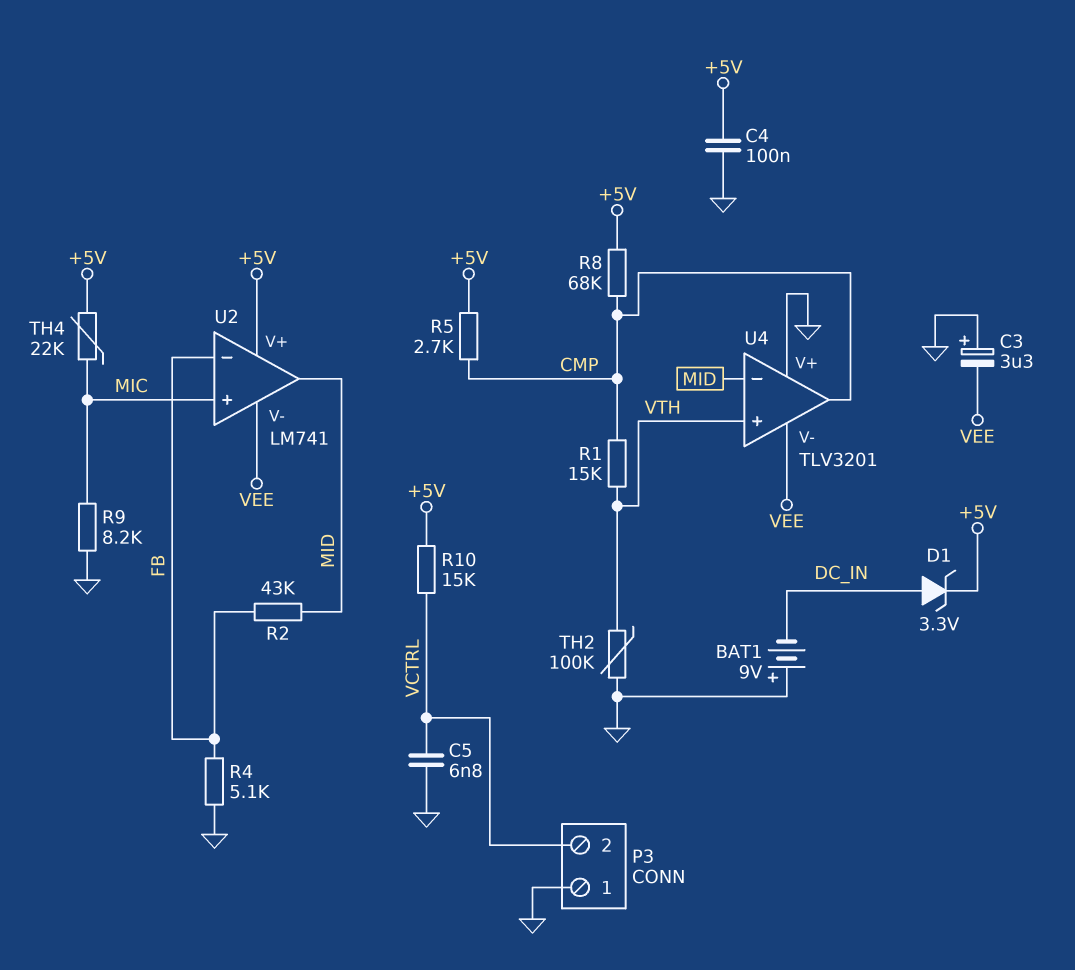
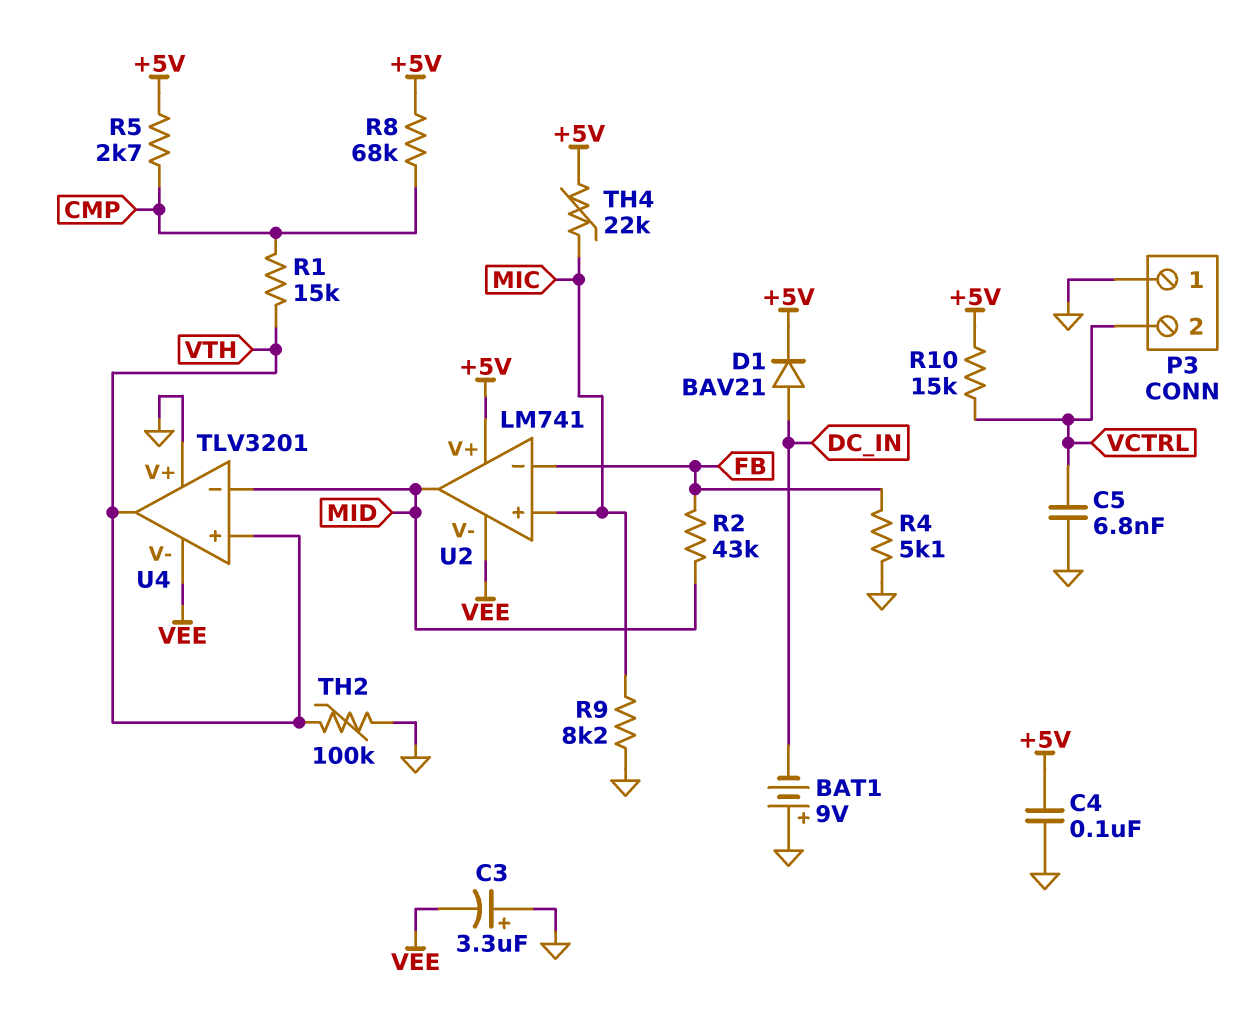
D1: zener 3.3V (A DC_IN, K +5V) -> diode BAV21 (A DC_IN, K +5V)
U4 pin out: CMP -> VTH

